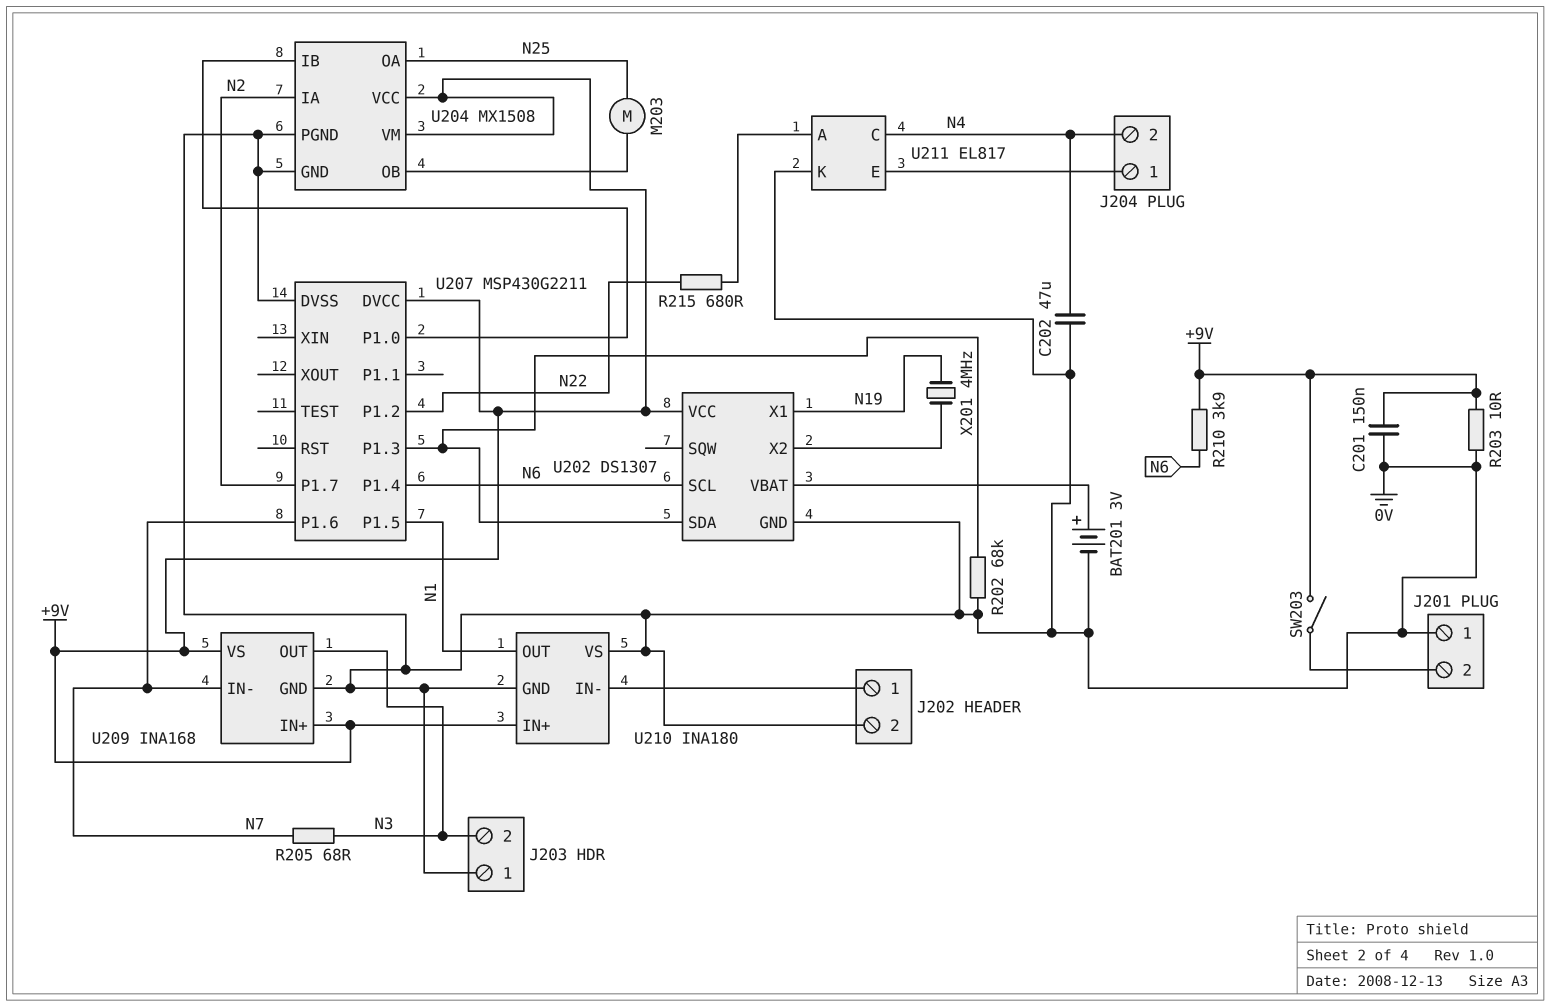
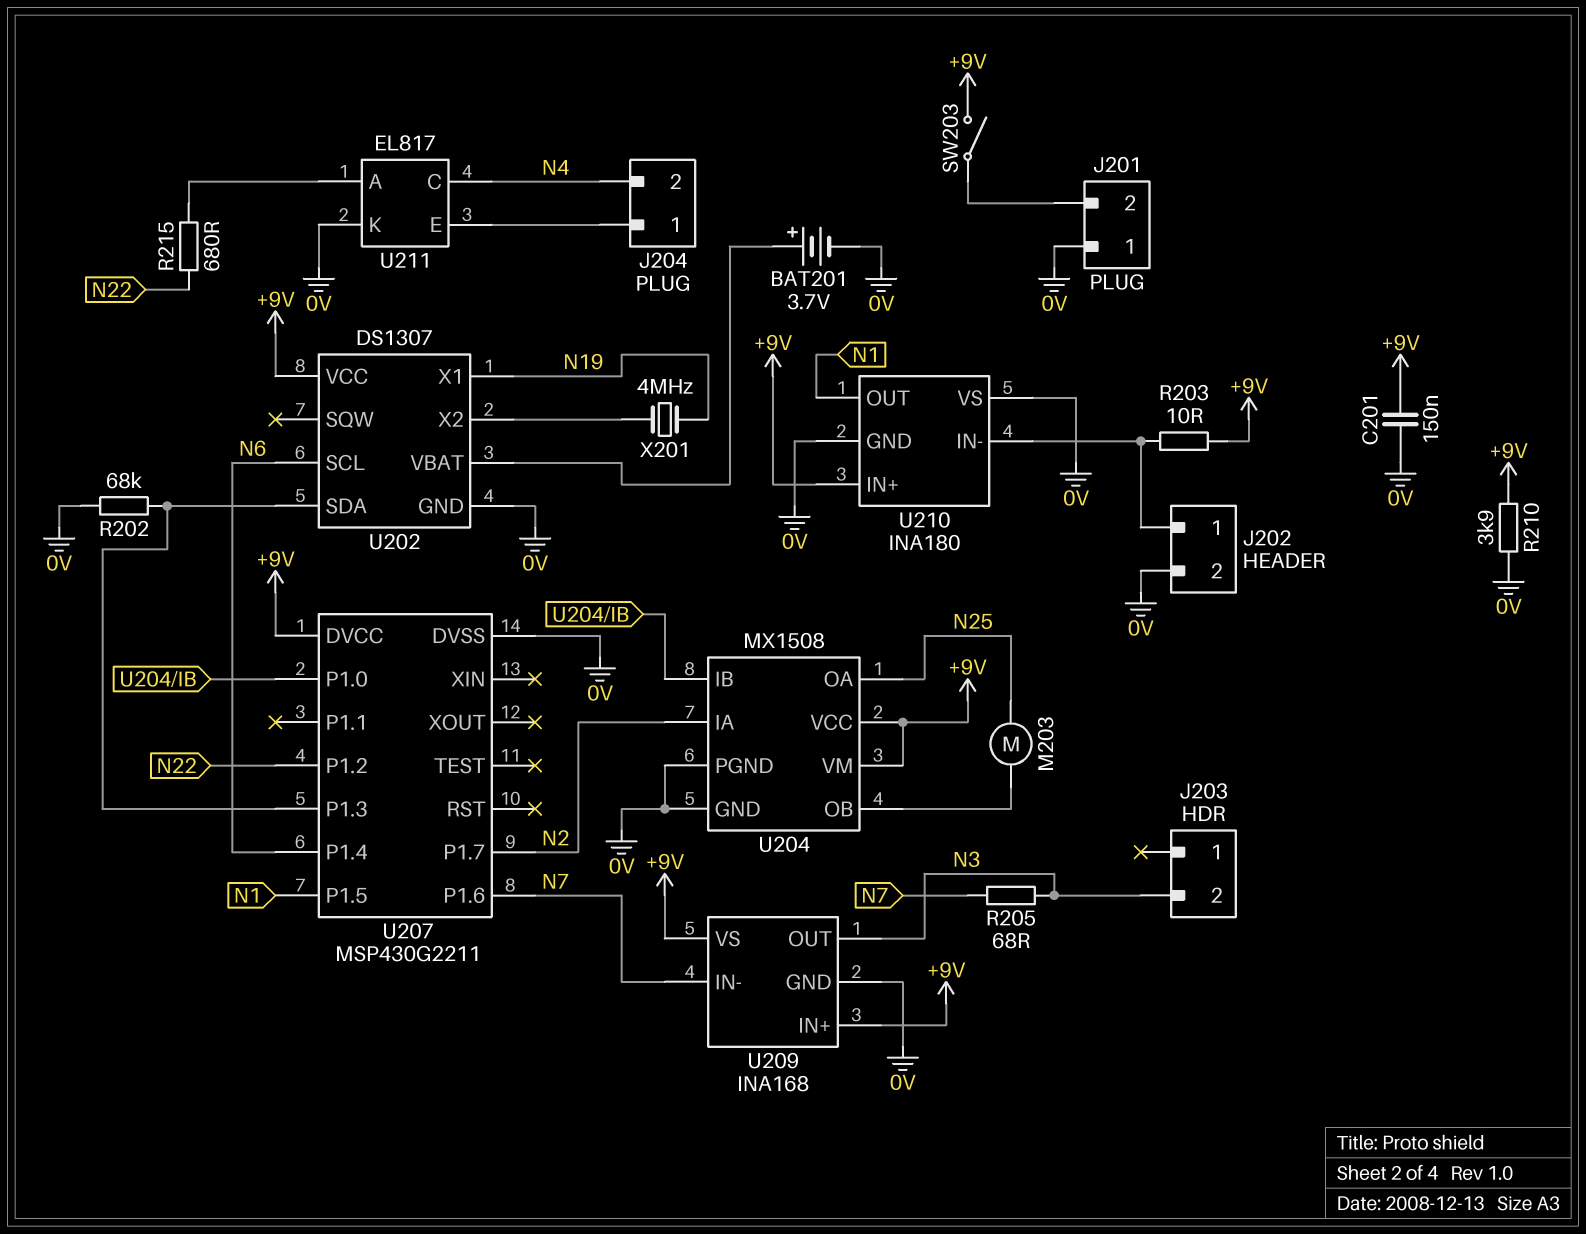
BAT201: 3V (plus U202/VBAT, minus 0V) -> 3.7V (plus U202/VBAT, minus 0V)
C202: 47uF (0V, N4) -> none
J203 pin 1: 0V -> none
R203: 10 (+9V, 0V) -> 10 (+9V, J202/1)
R210: 3.9k (+9V, N6) -> 3.9k (+9V, 0V)

